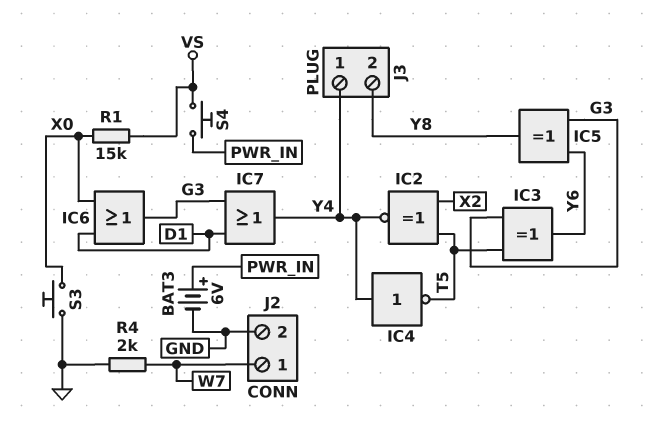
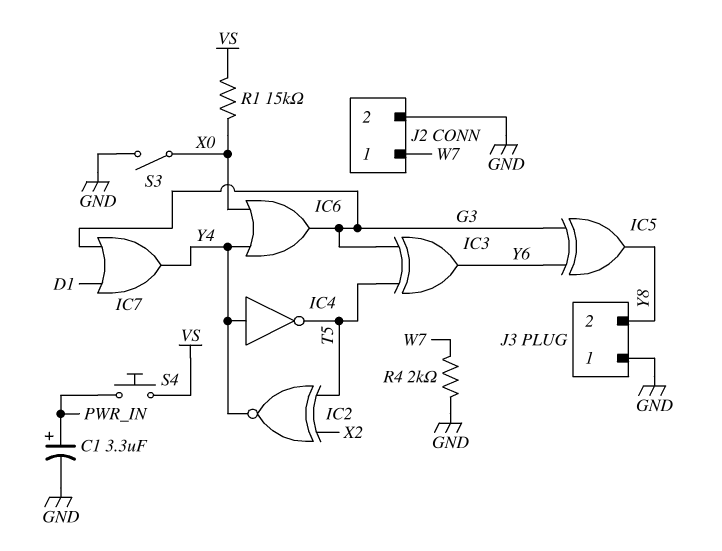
BAT3: 6V (plus PWR_IN, minus GND) -> none
C1: none -> 3.3uF (plus PWR_IN, minus GND)
IC6: OR (in D1, in X0, out G3) -> OR (in X0, in Y4, out G3)
J3 pin 1: Y4 -> GND
S3: button (GND, X0) -> switch (GND, X0)

